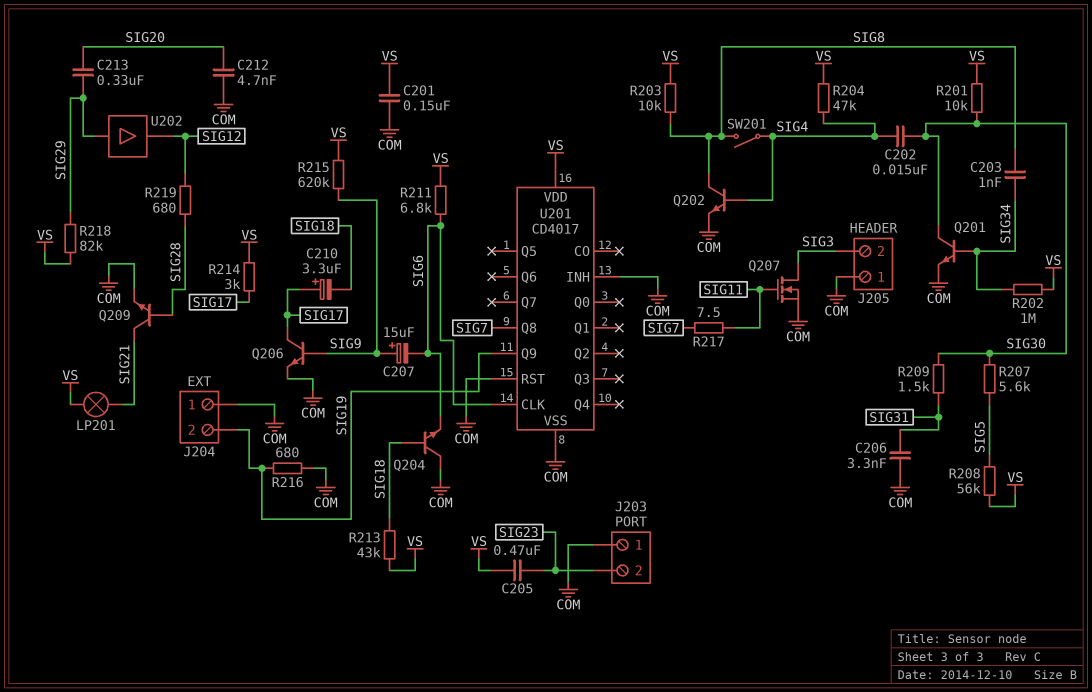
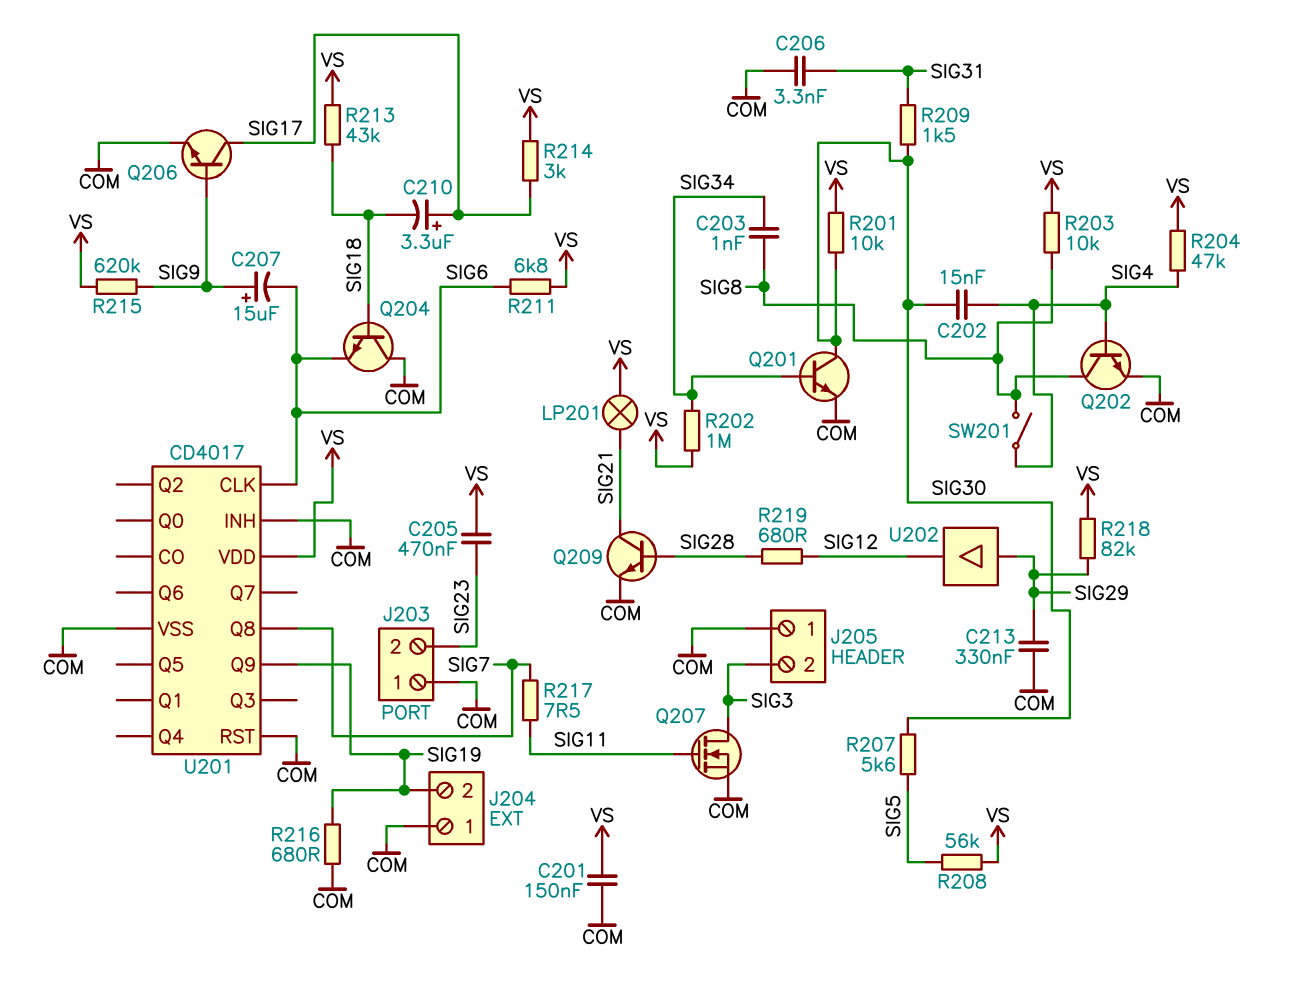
C212: 4.7nF (COM, SIG20) -> none
C213: 330nF (SIG20, SIG29) -> 330nF (COM, SIG29)

